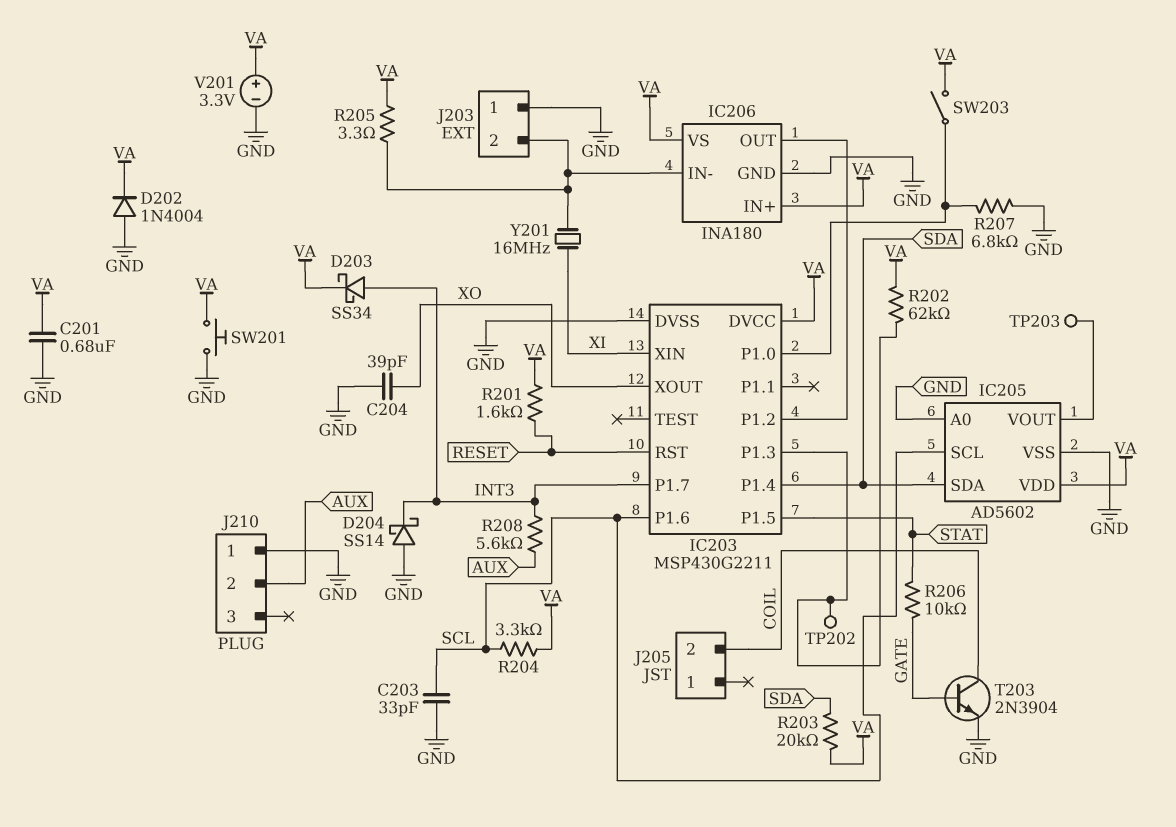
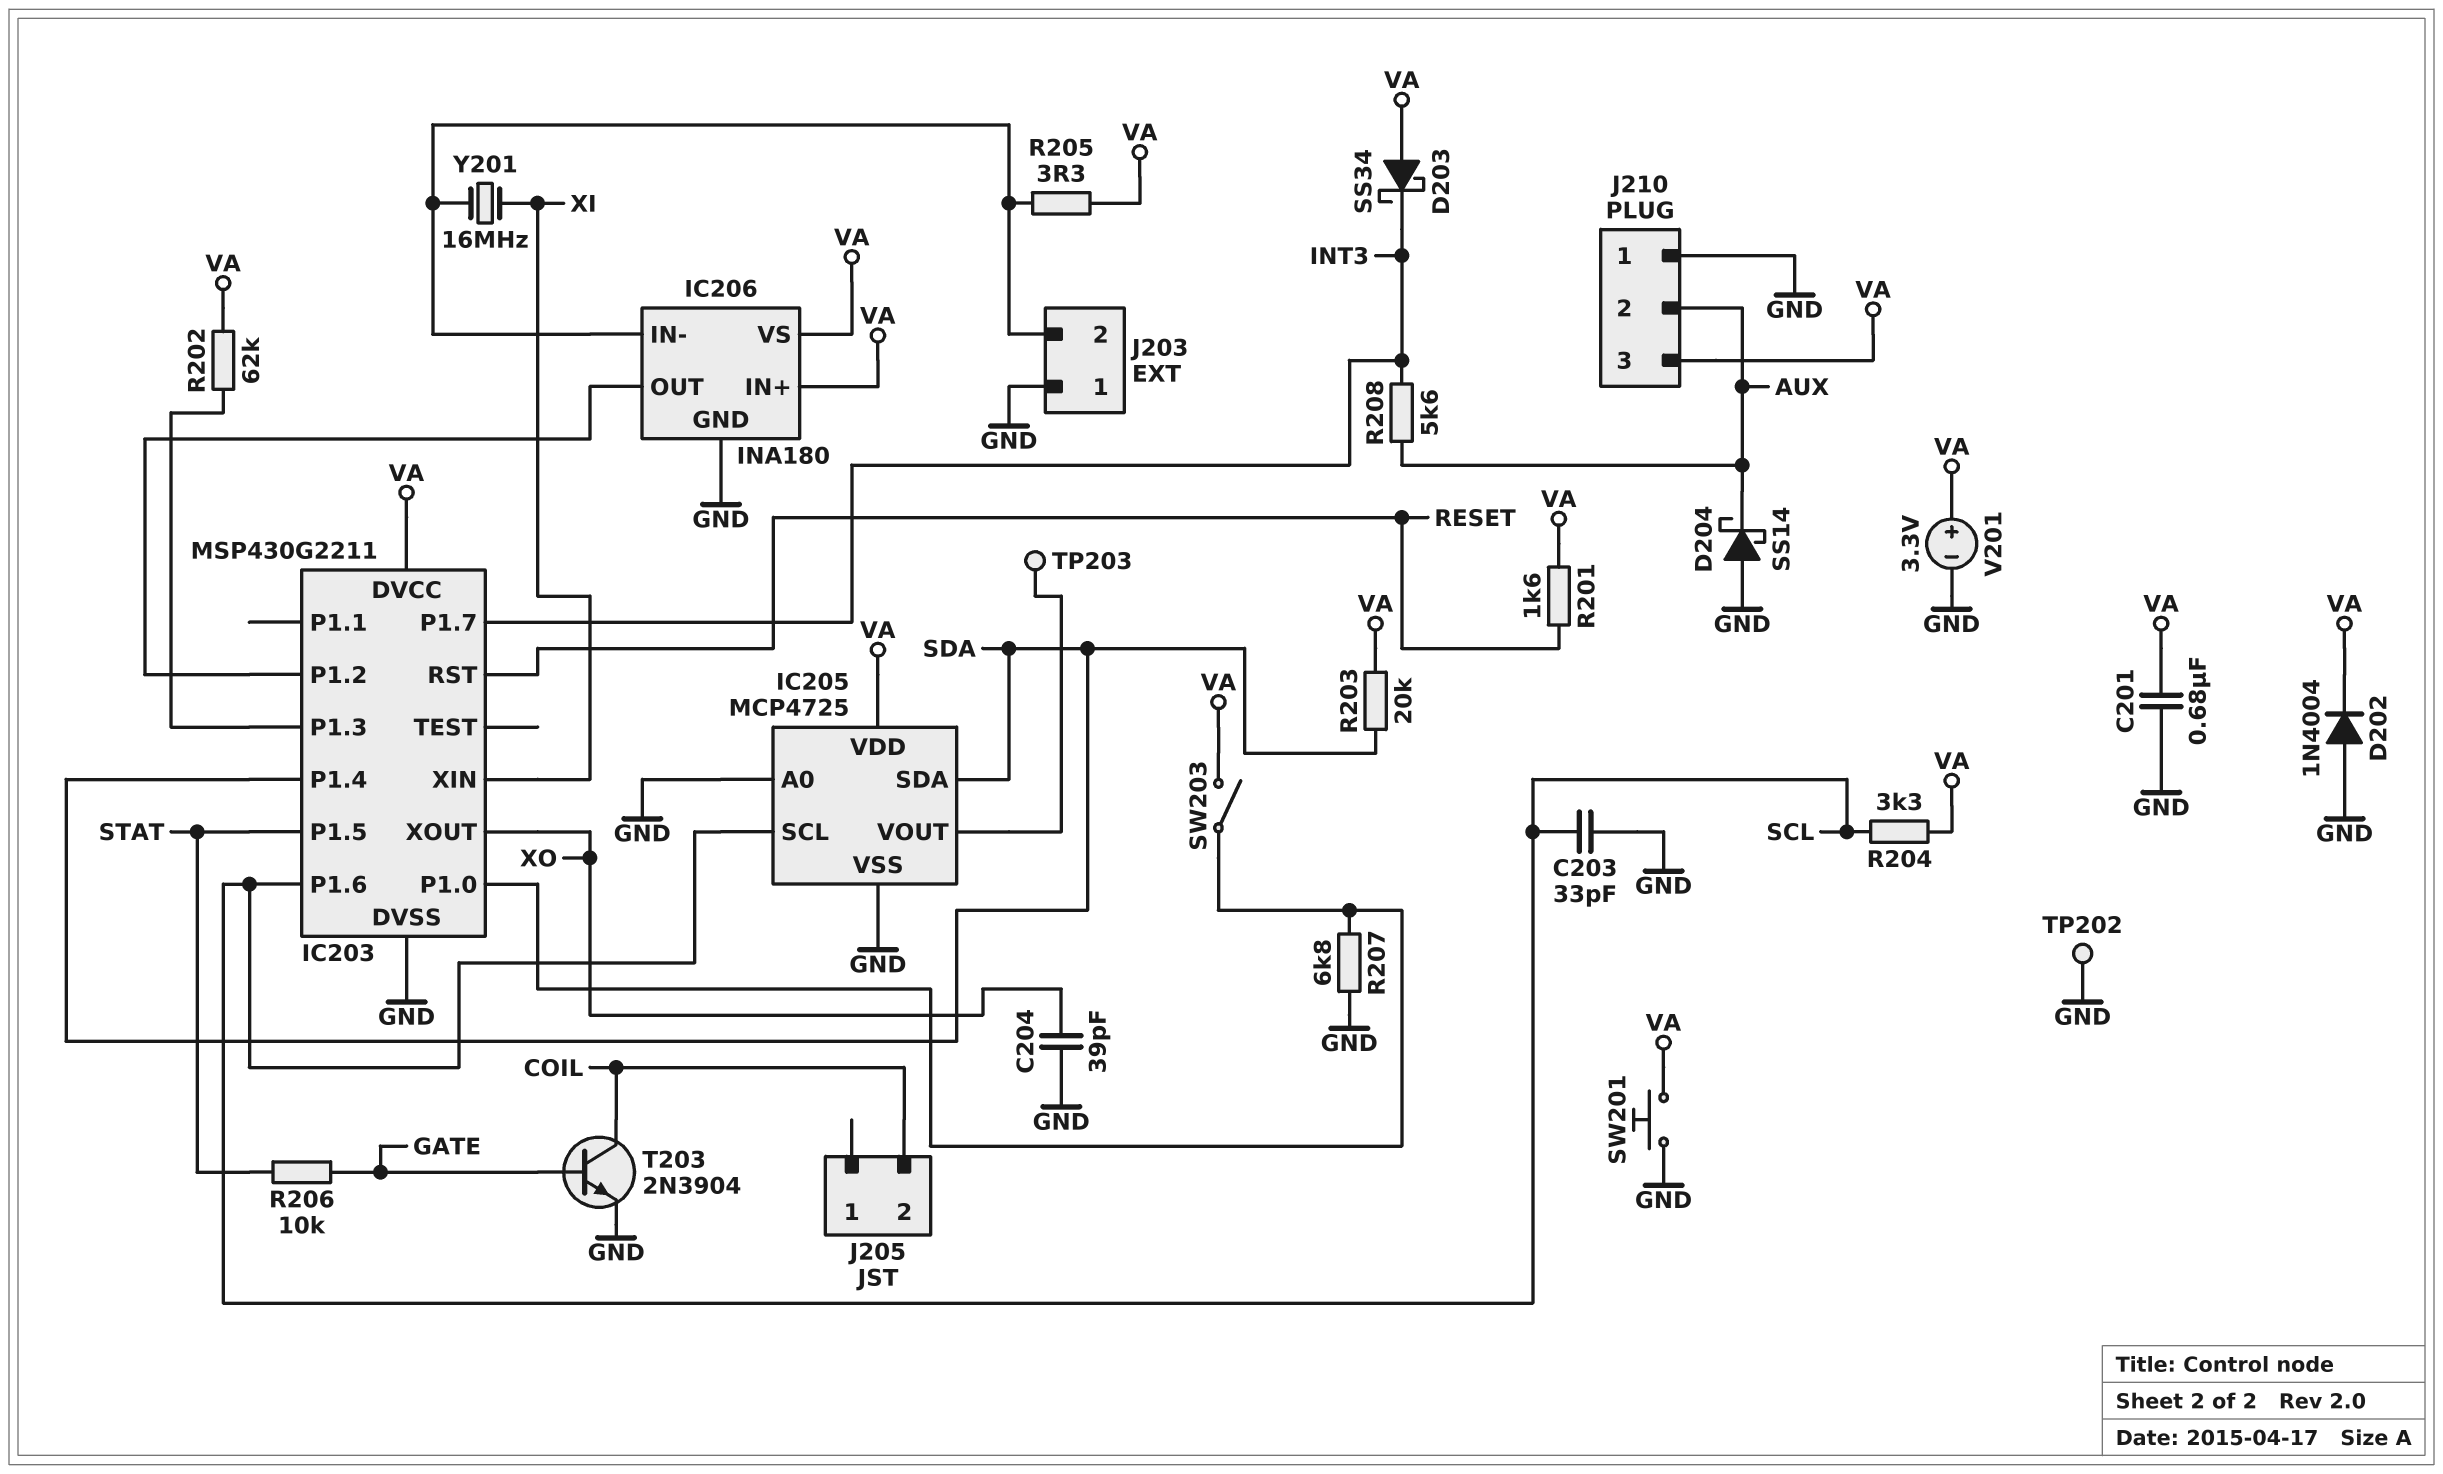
D203: schottky SS34 (A INT3, K VA) -> schottky SS34 (A VA, K INT3)
D204: schottky SS14 (A GND, K INT3) -> schottky SS14 (A GND, K AUX)
IC205: AD5602 -> MCP4725
J210 pin 3: none -> VA
TP202: test point (IC203/P1.3) -> test point (GND)

